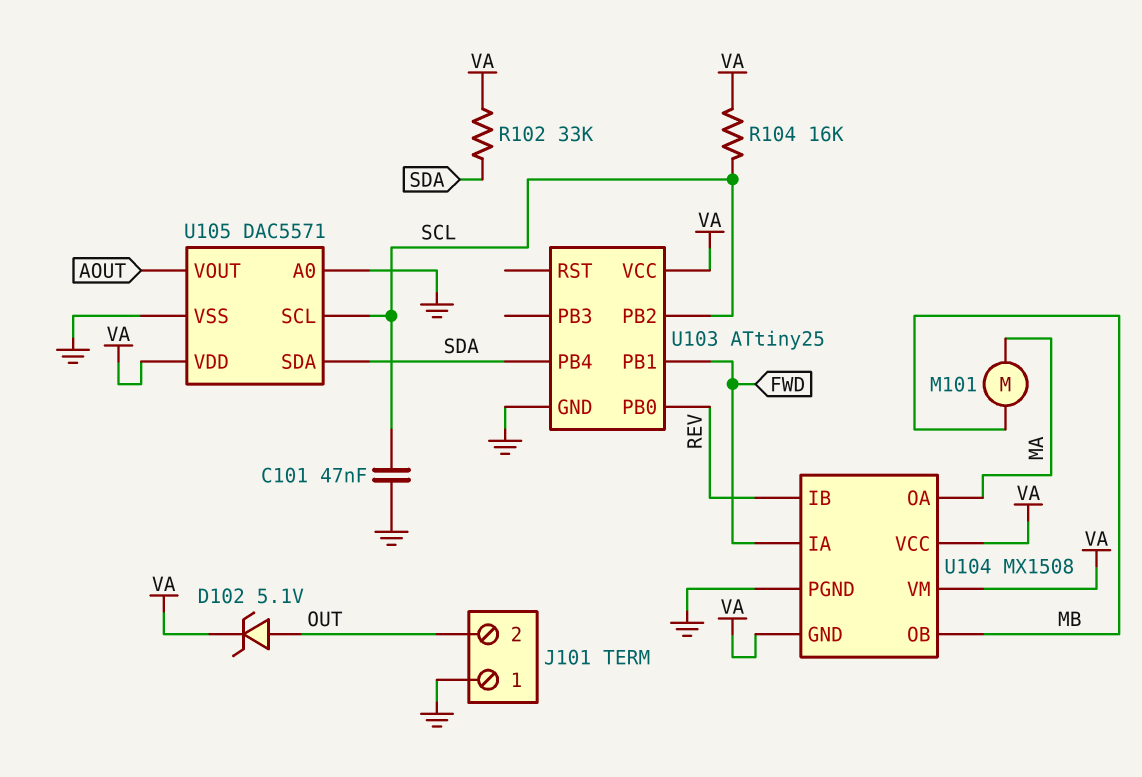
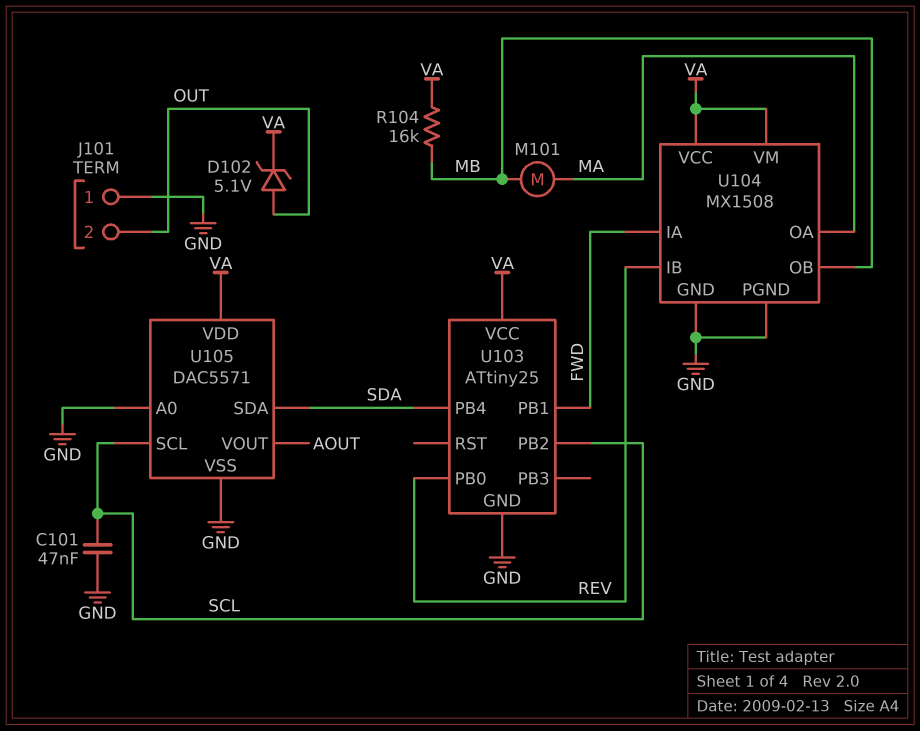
R102: 33k (SDA, VA) -> none
R104: 16k (SCL, VA) -> 16k (MB, VA)
U104 pin GND: VA -> GND

